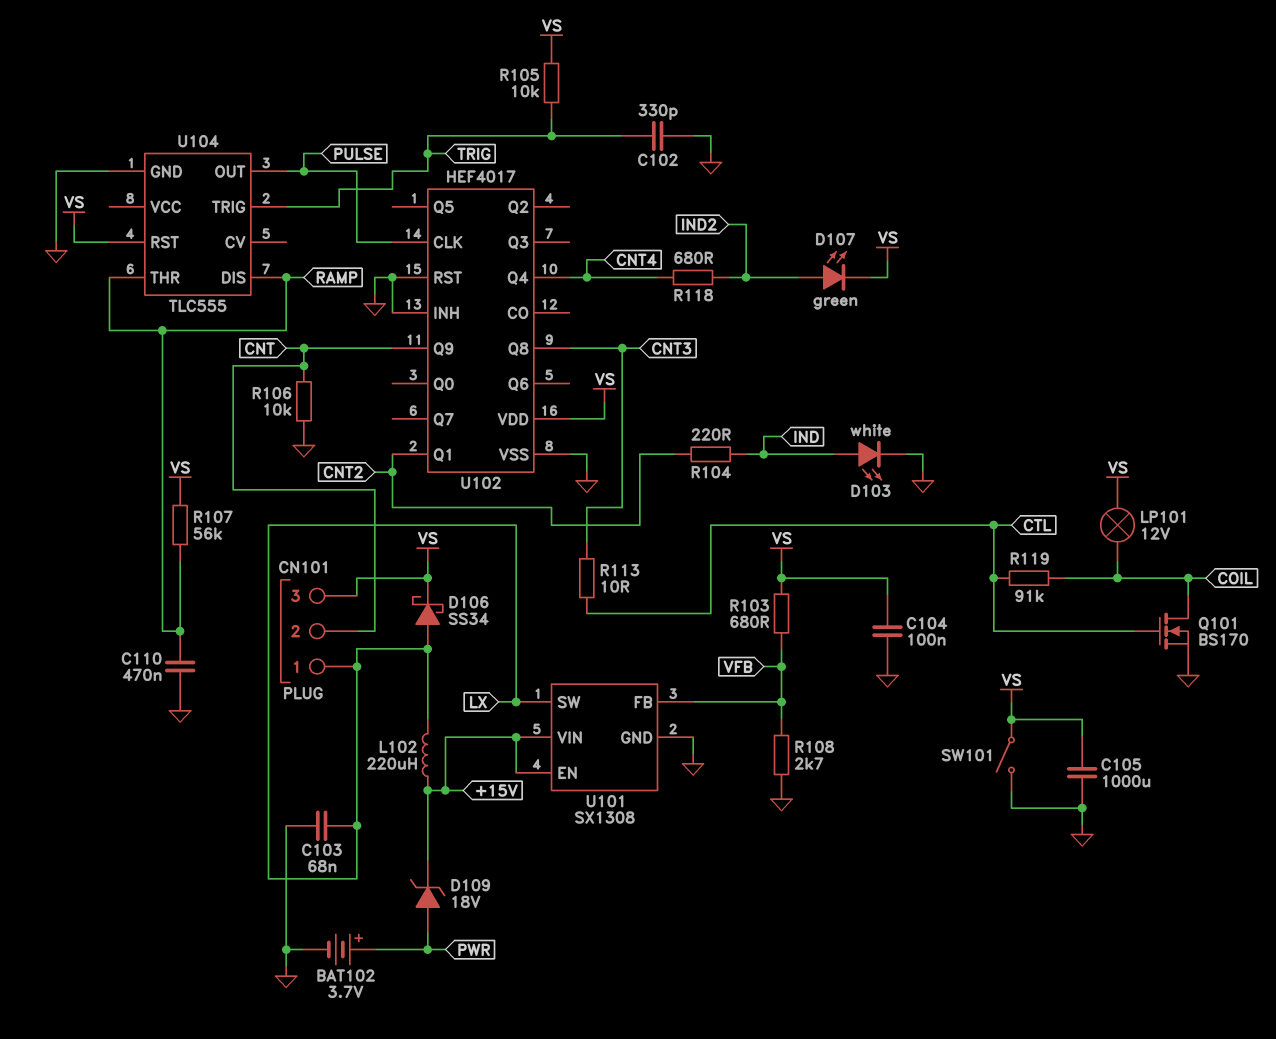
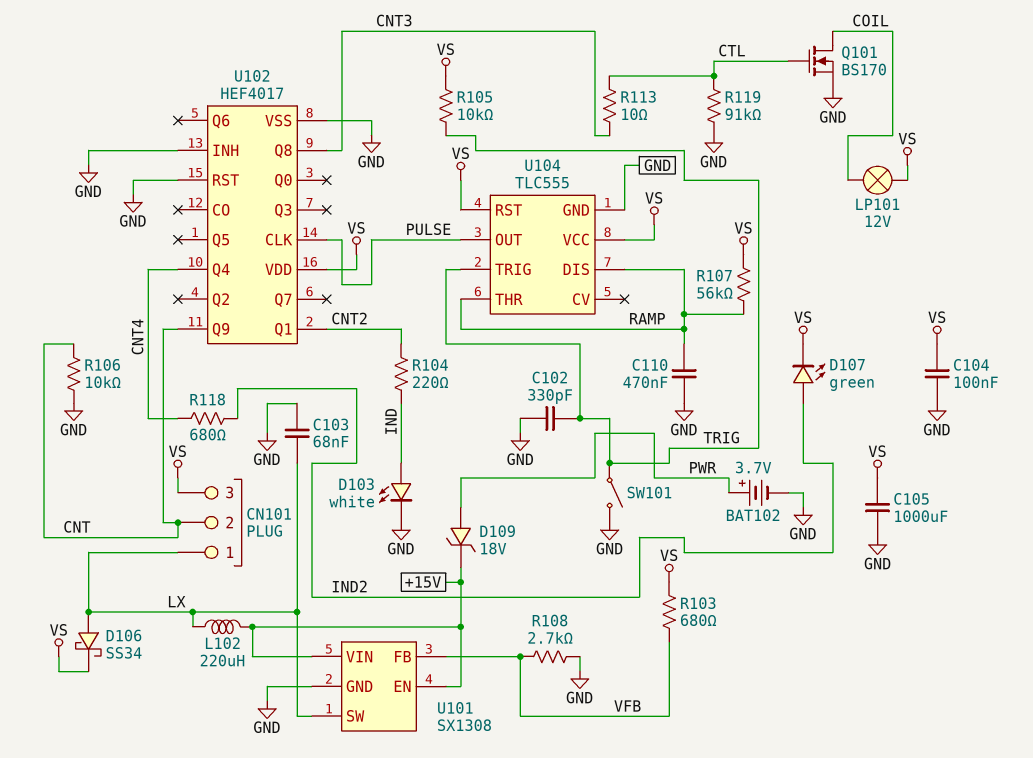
R119: 91k (COIL, CTL) -> 91k (CTL, GND)
SW101: switch (GND, VS) -> switch (GND, TRIG)
U104 pin VCC: none -> VS

